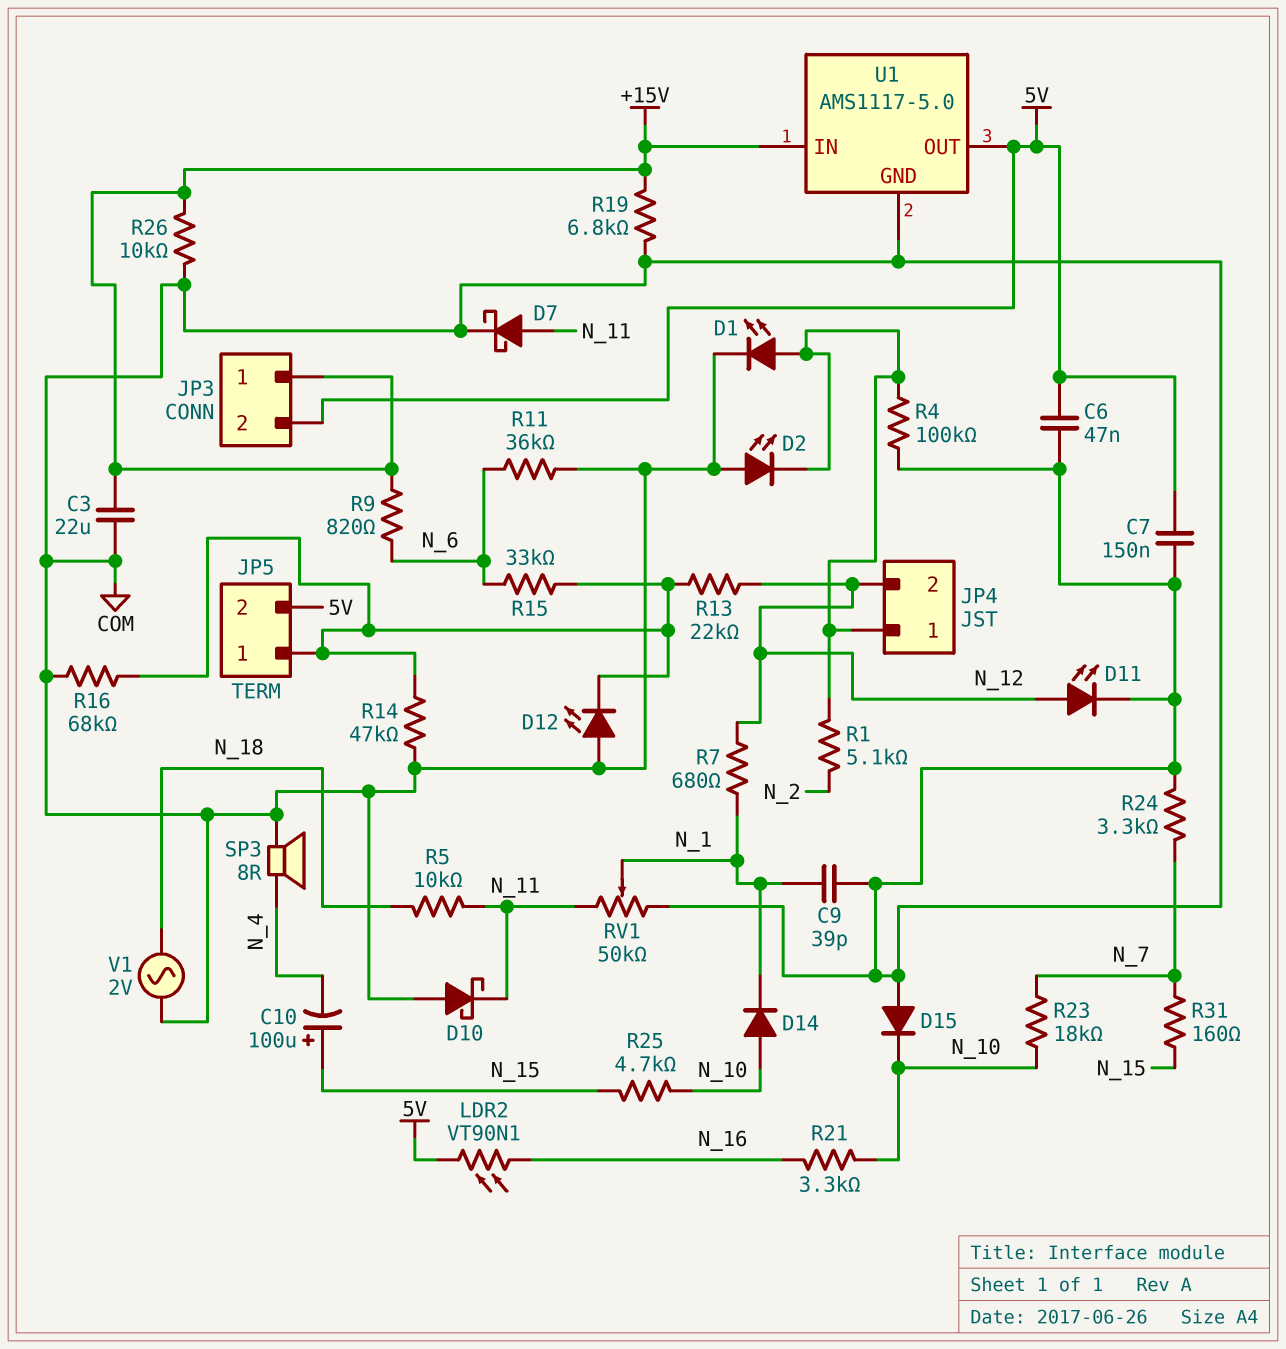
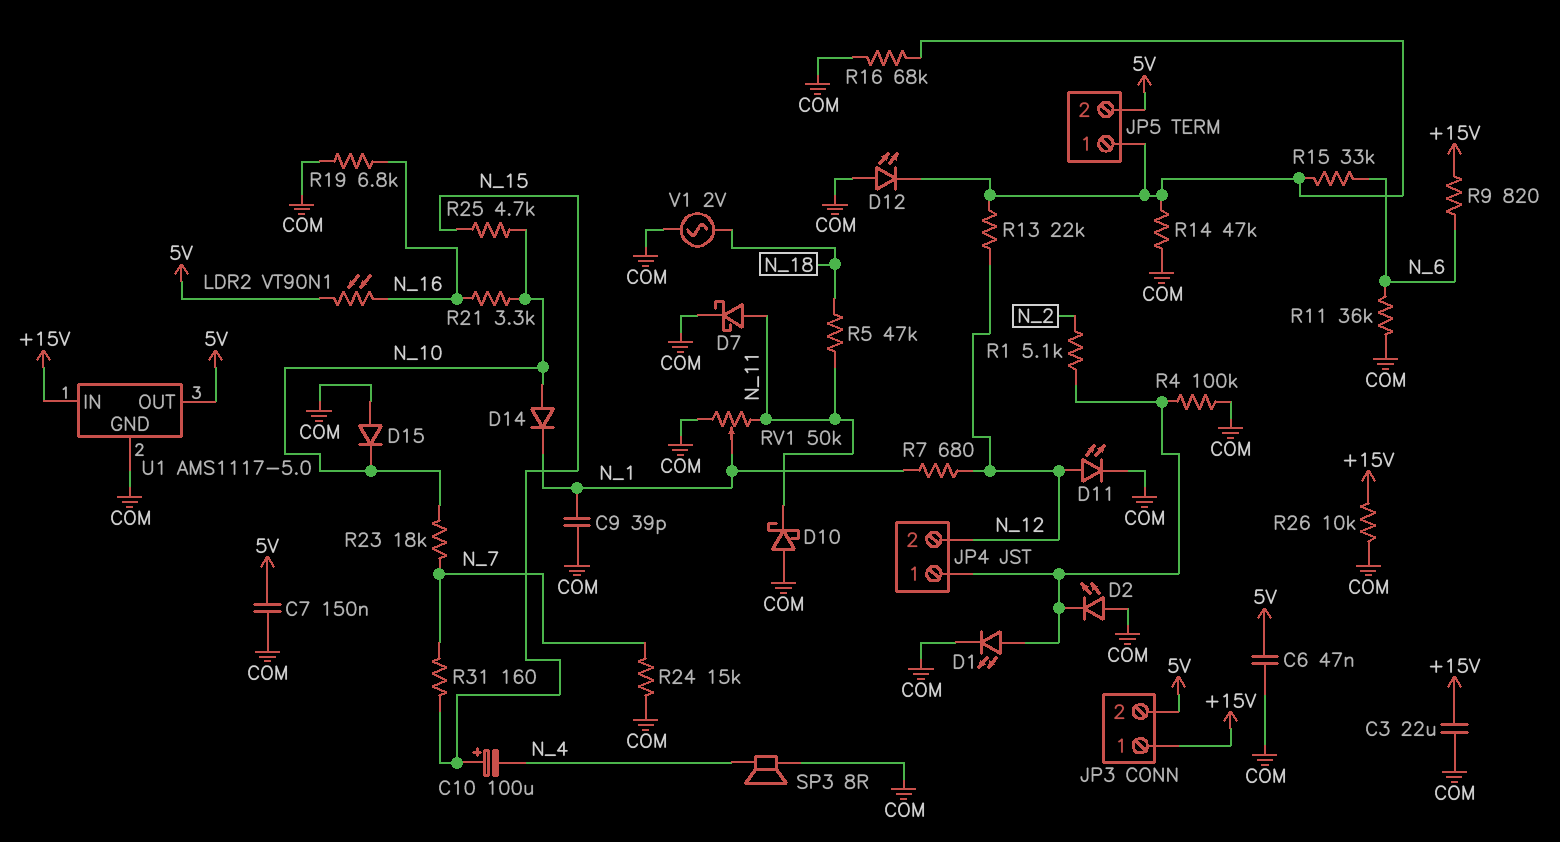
R5: 10k (N_11, N_18) -> 47k (N_11, N_18)
R19: 6.8k (+15V, COM) -> 6.8k (COM, N_16)
R24: 3.3k (COM, N_7) -> 15k (COM, N_7)

